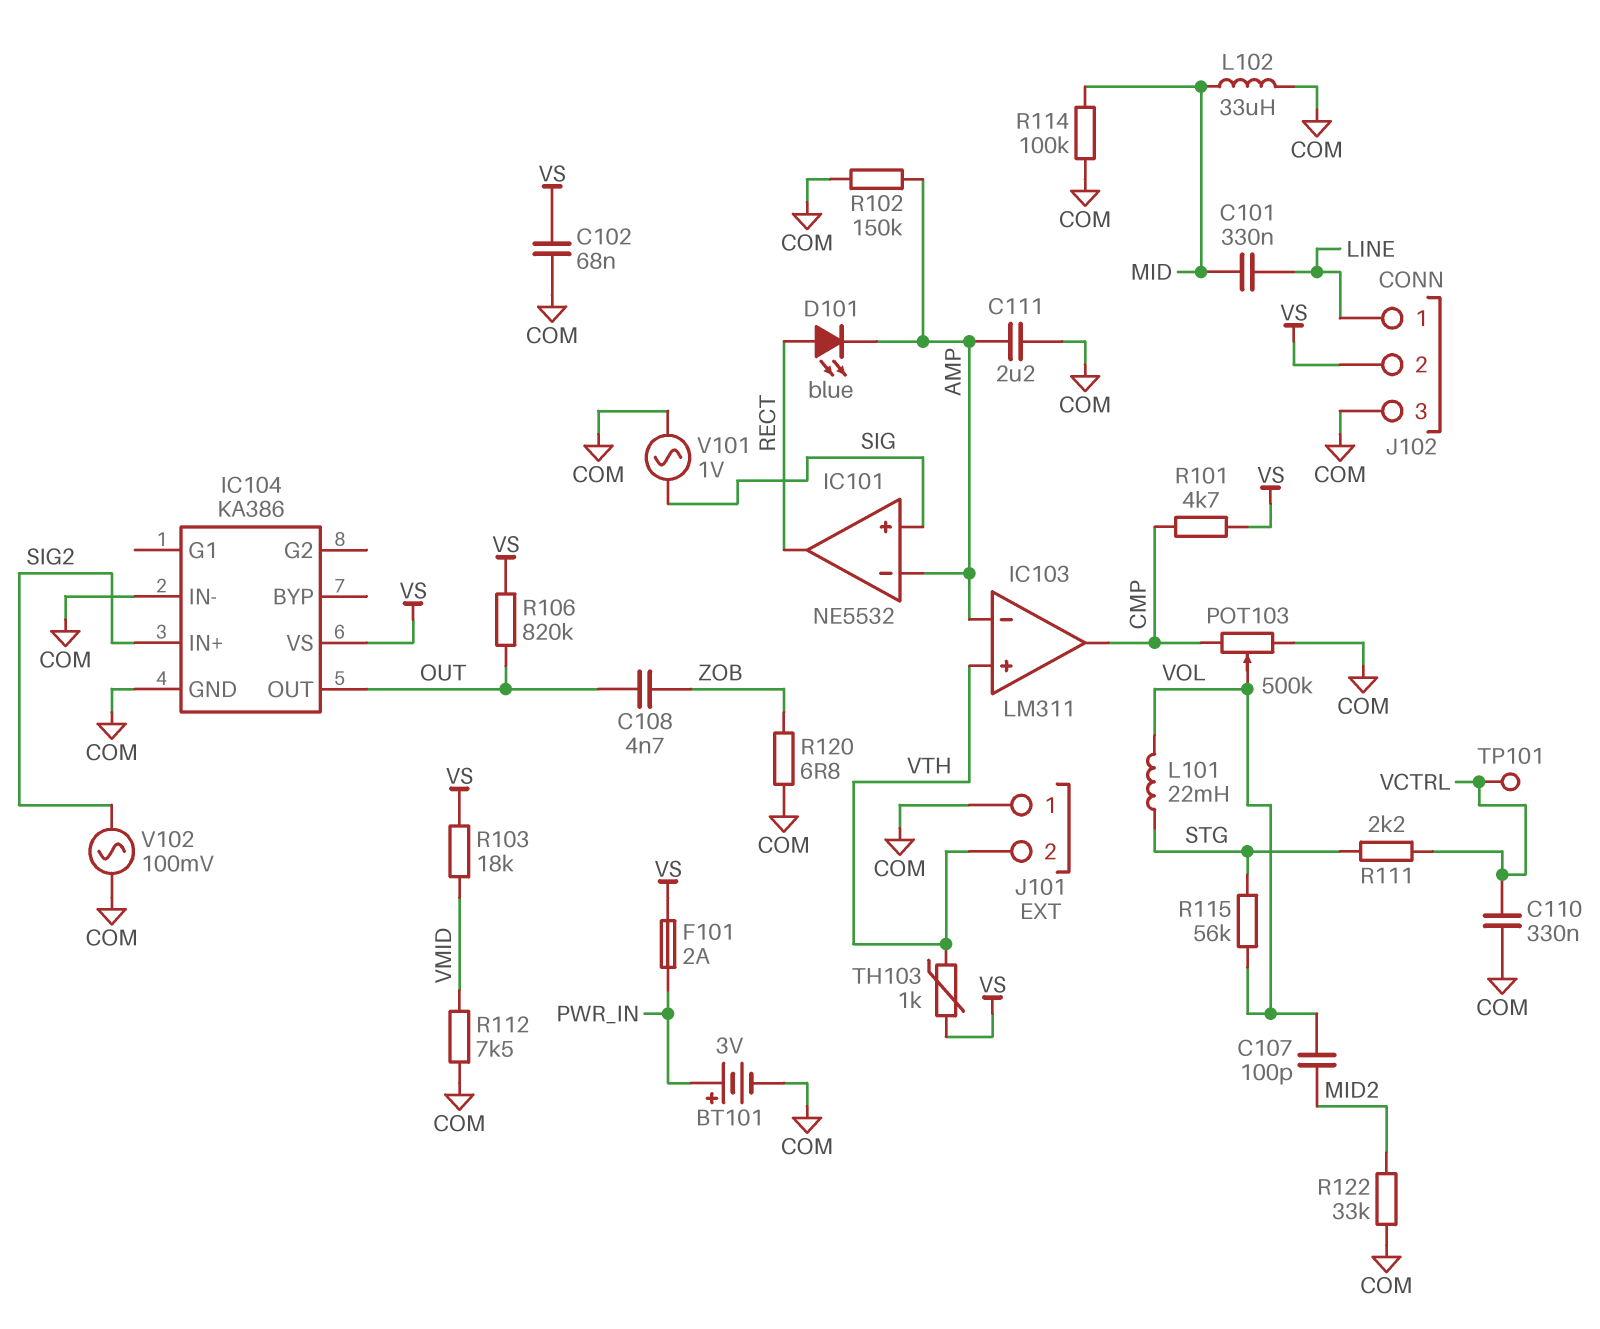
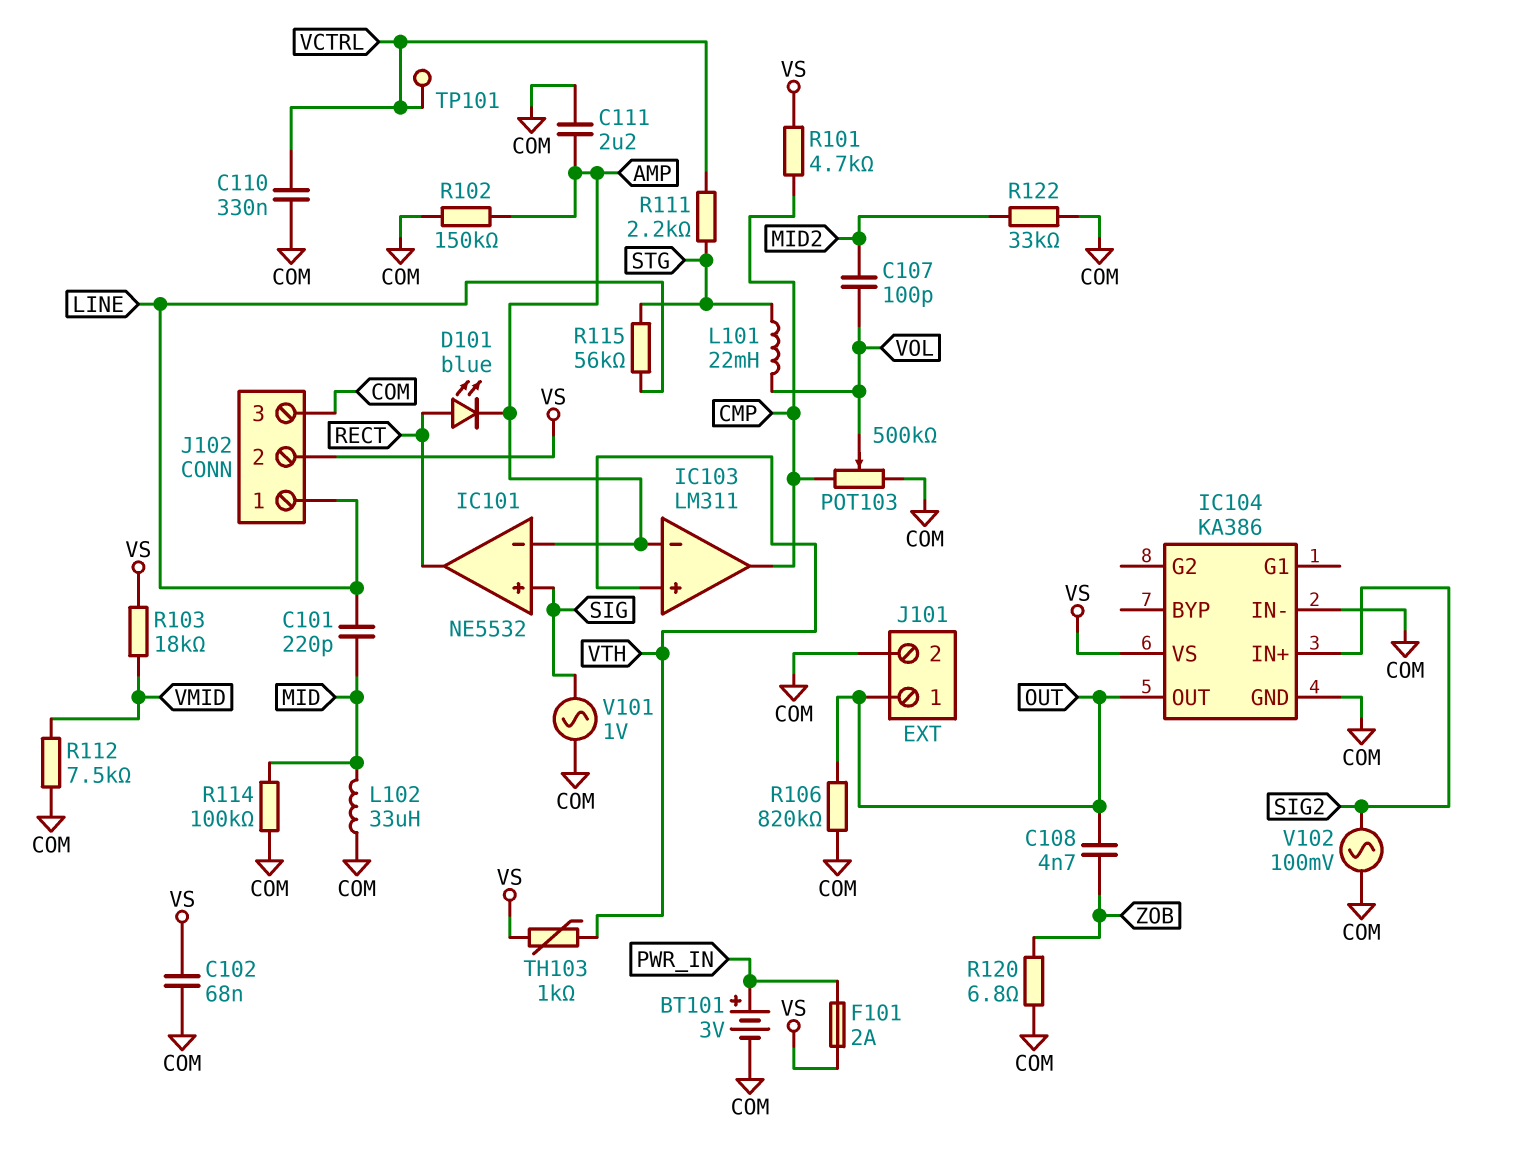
C101: 330nF (LINE, MID) -> 220pF (LINE, MID)
J101 pin 1: COM -> OUT
J101 pin 2: VTH -> COM
R106: 820k (OUT, VS) -> 820k (COM, OUT)
R115: 56k (STG, VOL) -> 56k (LINE, STG)

